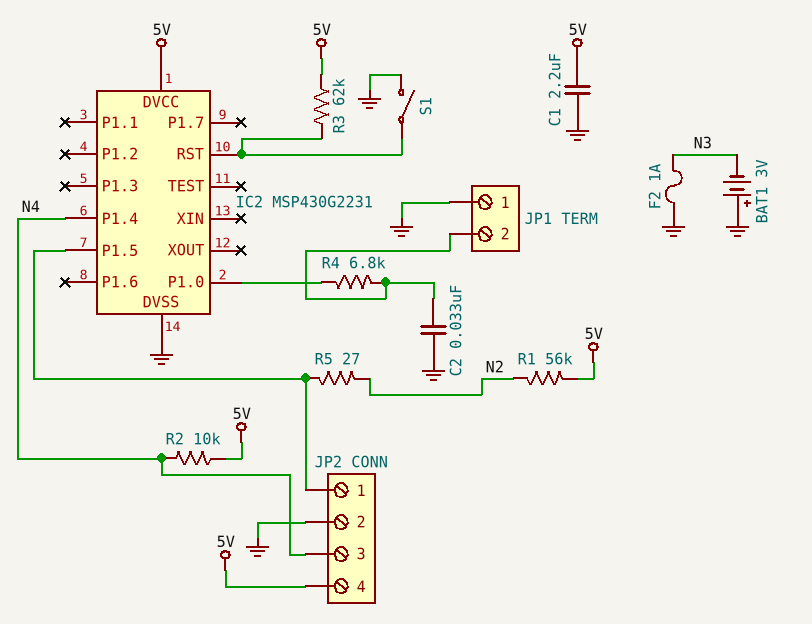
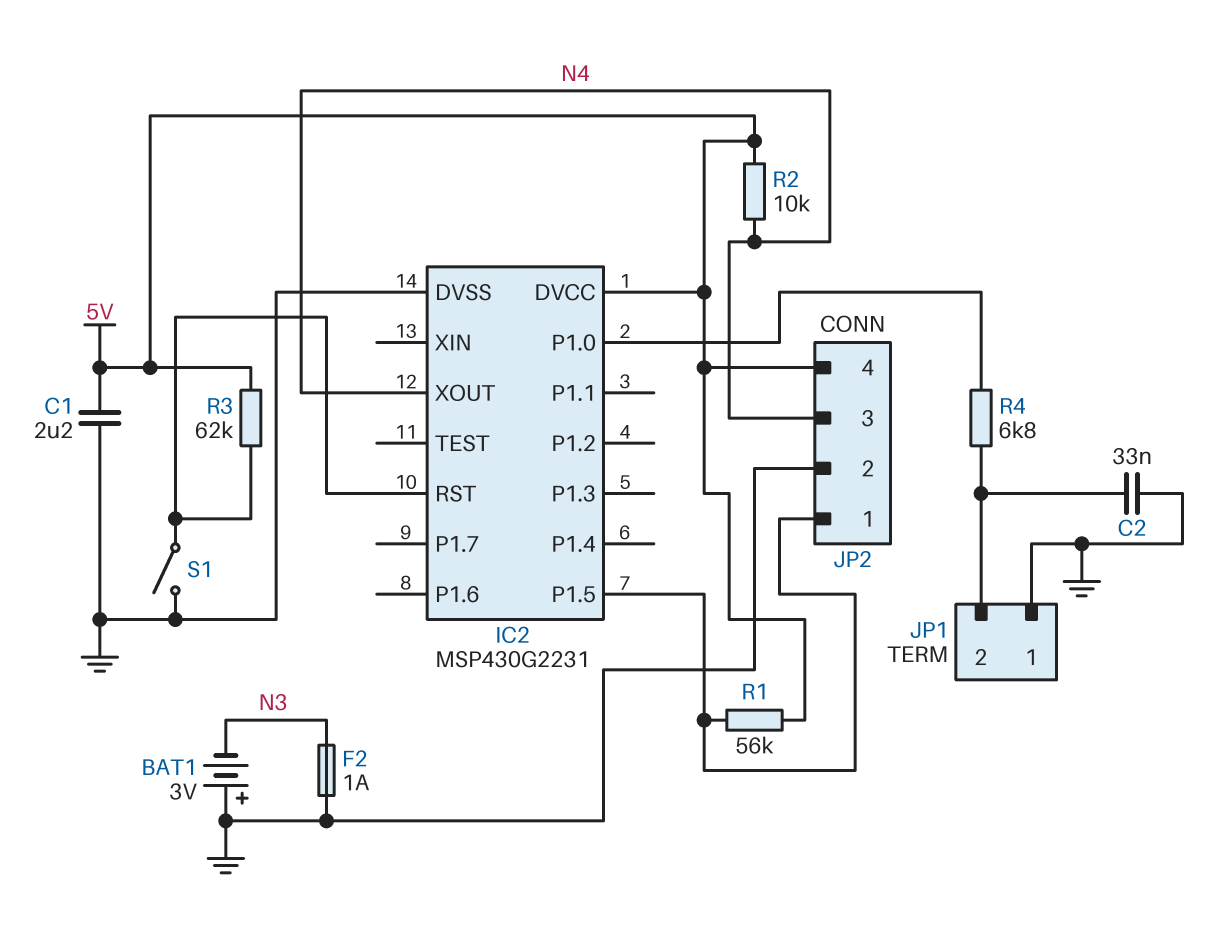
IC2 pin P1.4: N4 -> none
IC2 pin XOUT: none -> N4
R1: 56k (5V, N2) -> 56k (5V, IC2/P1.5)
R5: 27 (IC2/P1.5, N2) -> none

